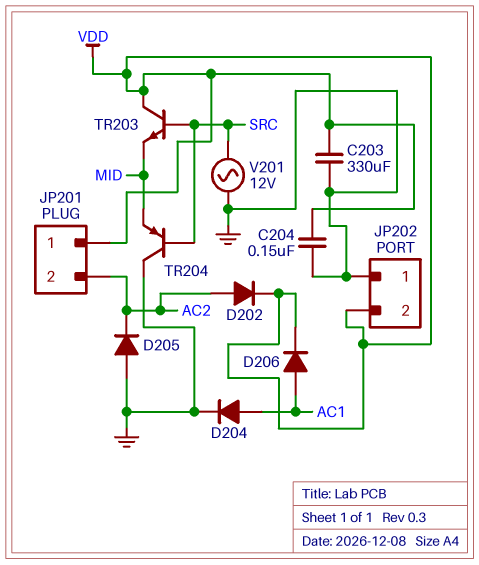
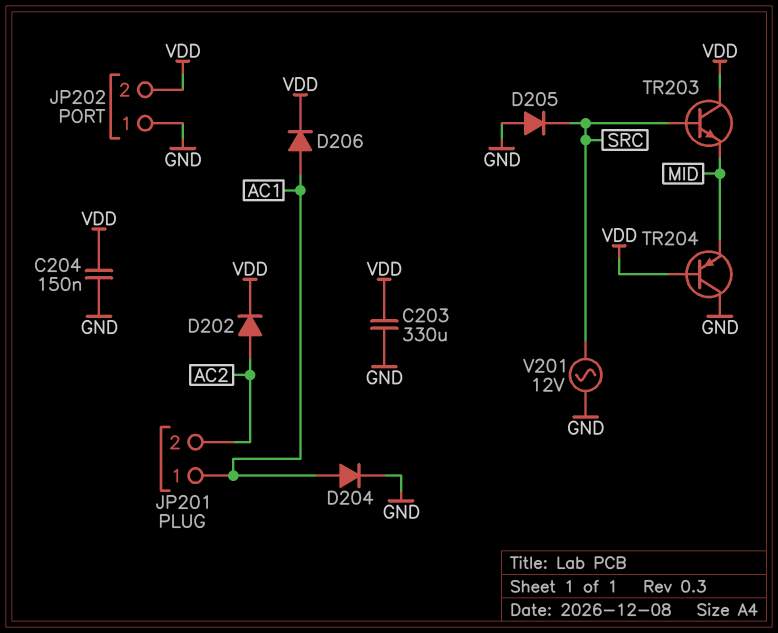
D205: diode (A GND, K AC2) -> diode (A GND, K SRC)
JP201 pin 1: VDD -> AC1
TR204: PNP (B SRC, C GND, E MID) -> PNP (B VDD, C GND, E MID)

